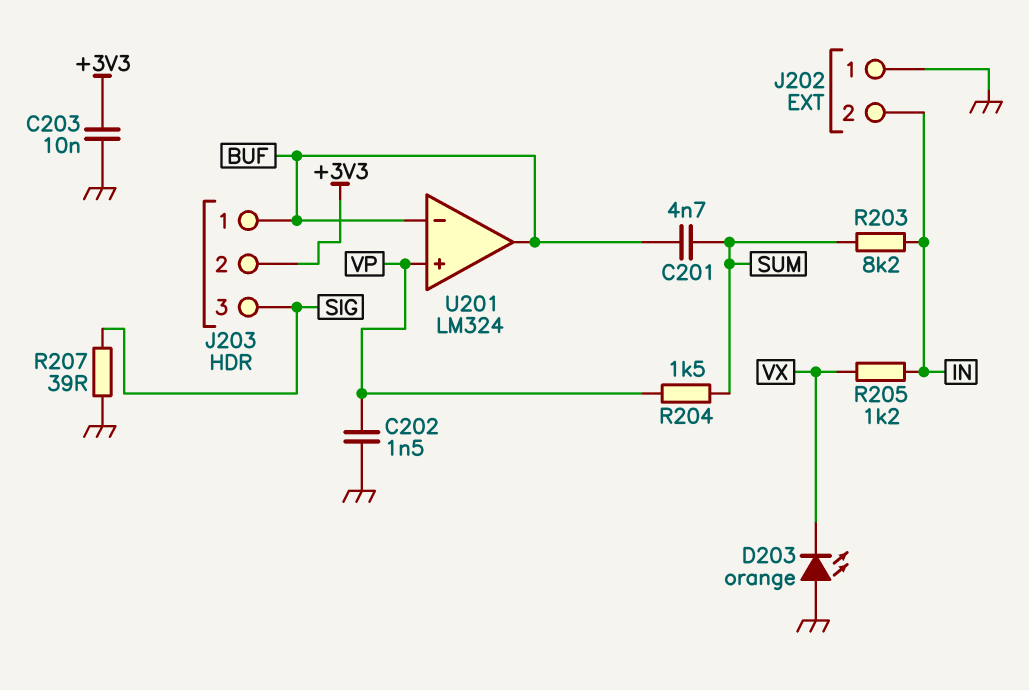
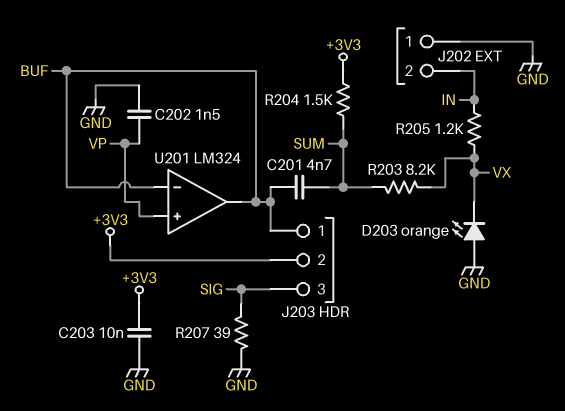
R203: 8.2k (IN, SUM) -> 8.2k (SUM, VX)
R204: 1.5k (SUM, VP) -> 1.5k (+3V3, SUM)

